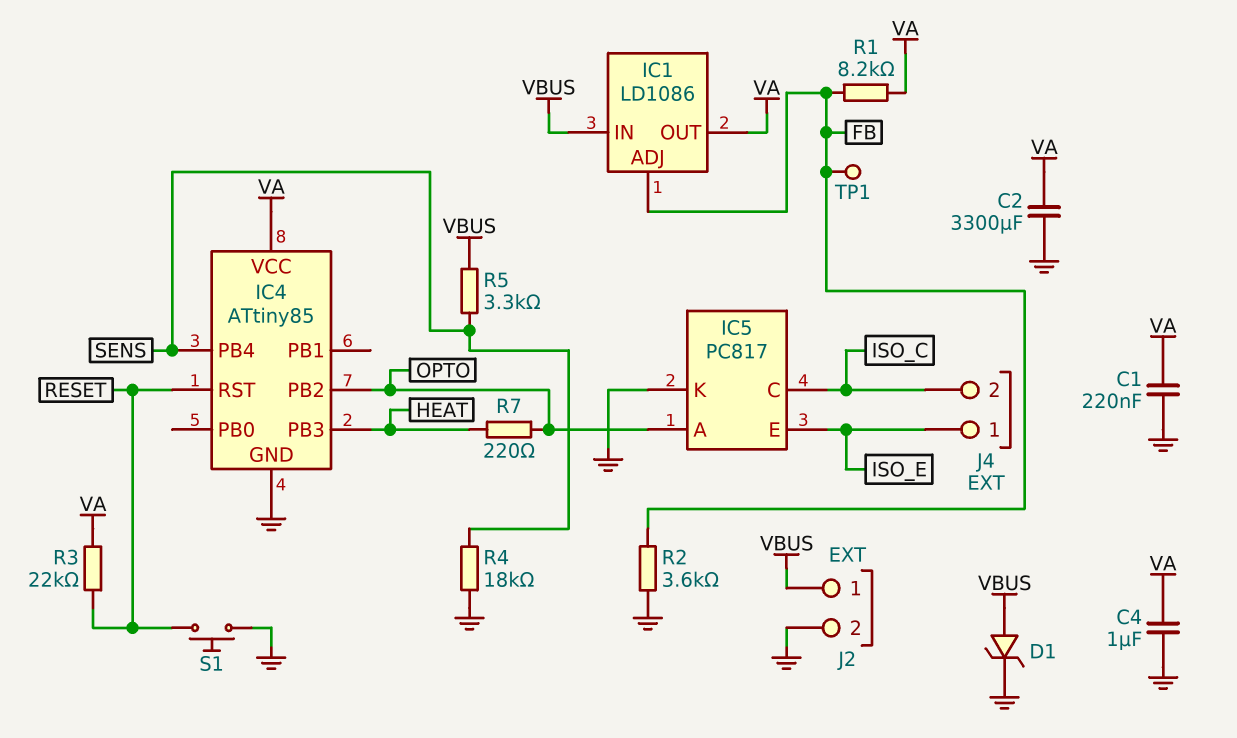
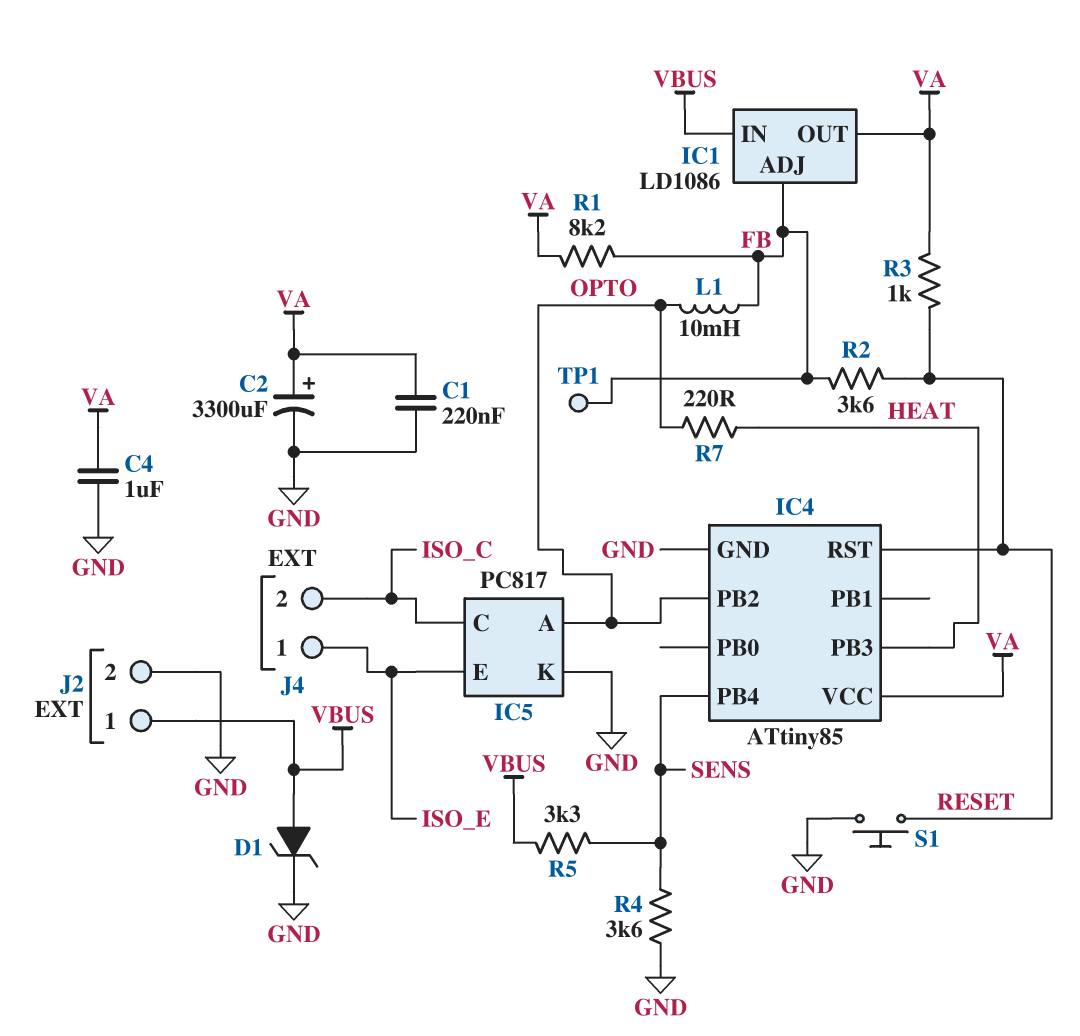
C2: 3300uF (GND, VA) -> 3300uF (plus VA, minus GND)
L1: none -> 10mH (FB, OPTO)
R2: 3.6k (FB, GND) -> 3.6k (FB, RESET)
R3: 22k (RESET, VA) -> 1k (RESET, VA)
R4: 18k (GND, SENS) -> 3.6k (GND, SENS)

